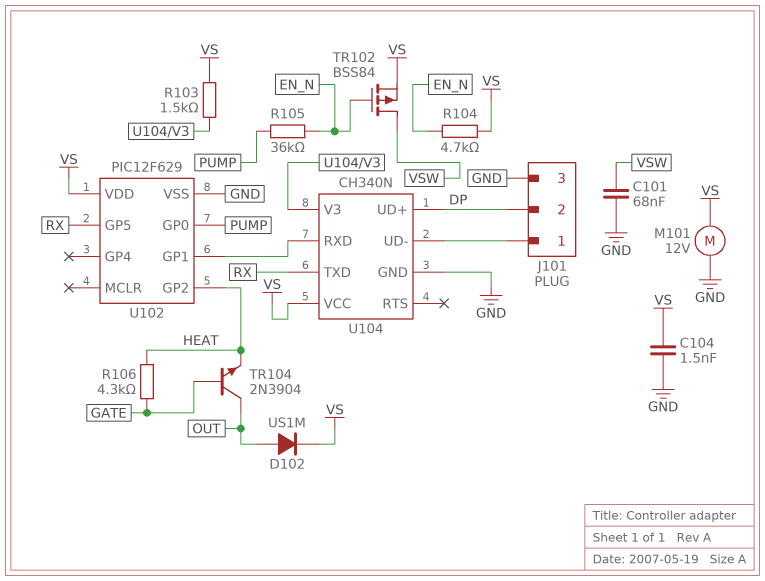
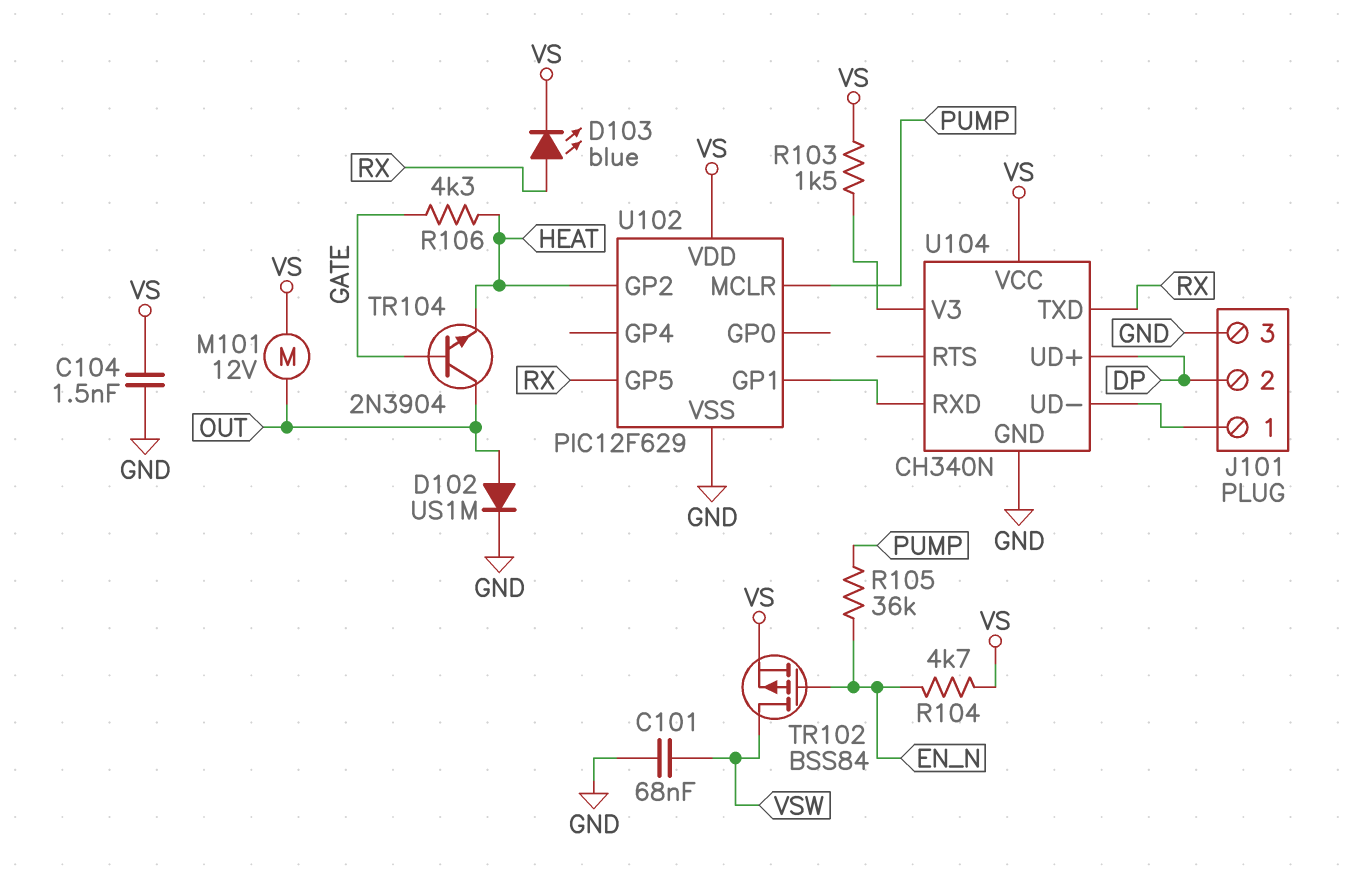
D102: diode US1M (A OUT, K VS) -> diode US1M (A OUT, K GND)
D103: none -> LED blue (A RX, K VS)
M101: motor 12V (GND, VS) -> motor 12V (OUT, VS)
U102 pin GP0: PUMP -> none
U102 pin MCLR: none -> PUMP

